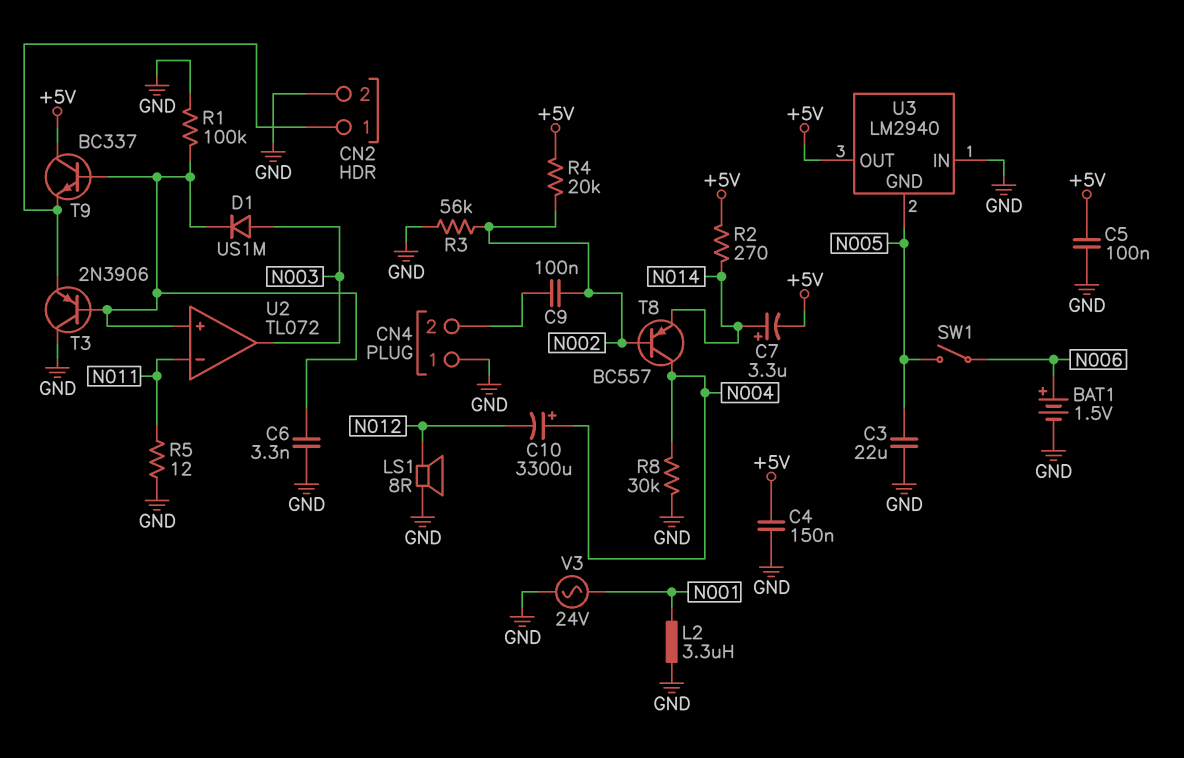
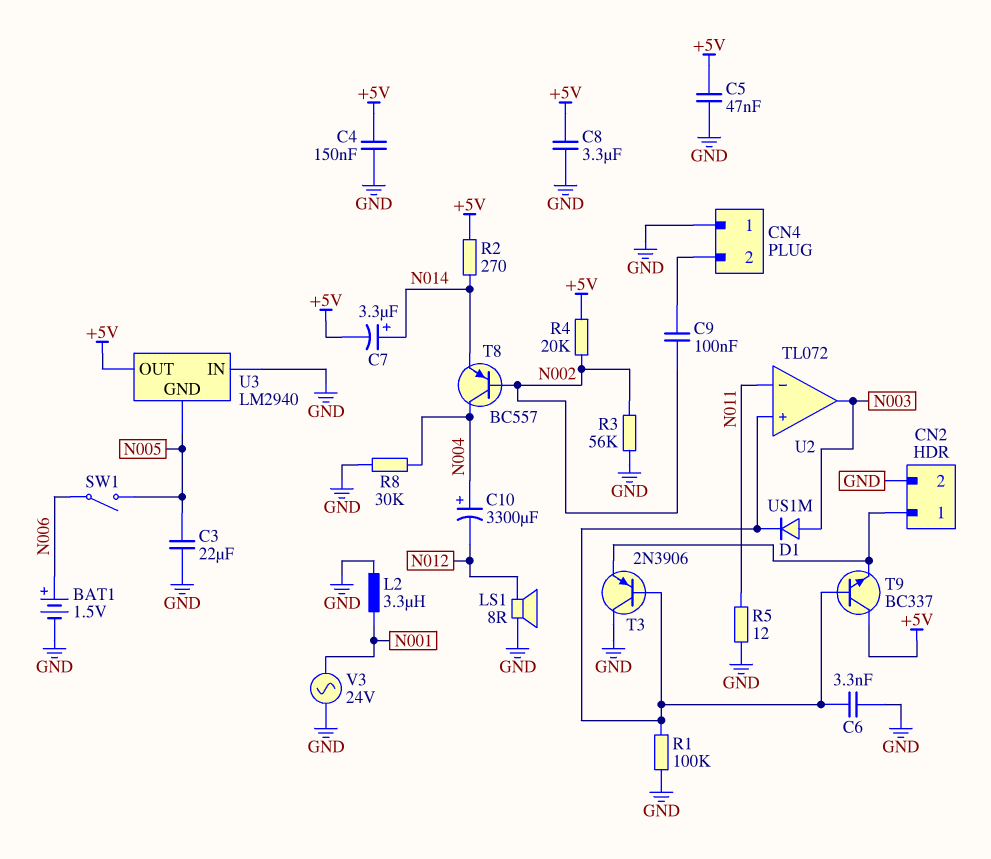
C5: 100nF (+5V, GND) -> 47nF (+5V, GND)
C8: none -> 3.3uF (+5V, GND)

